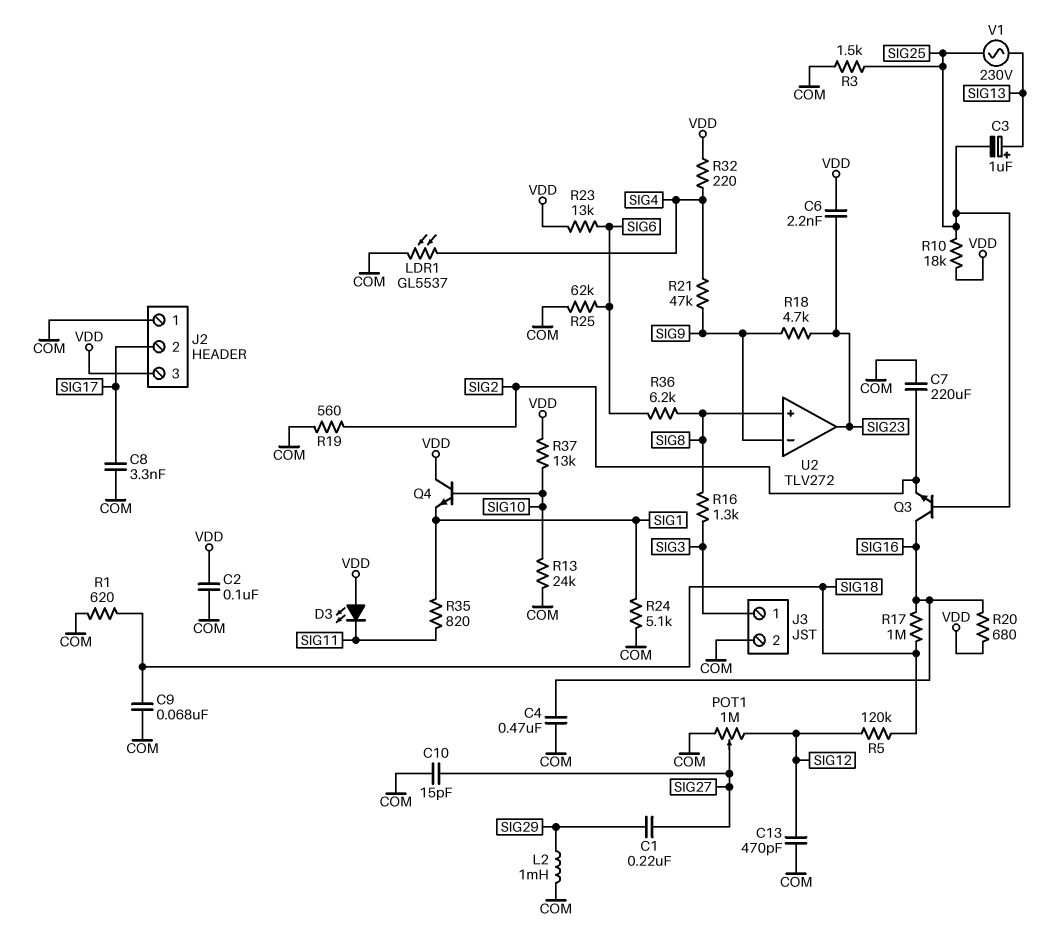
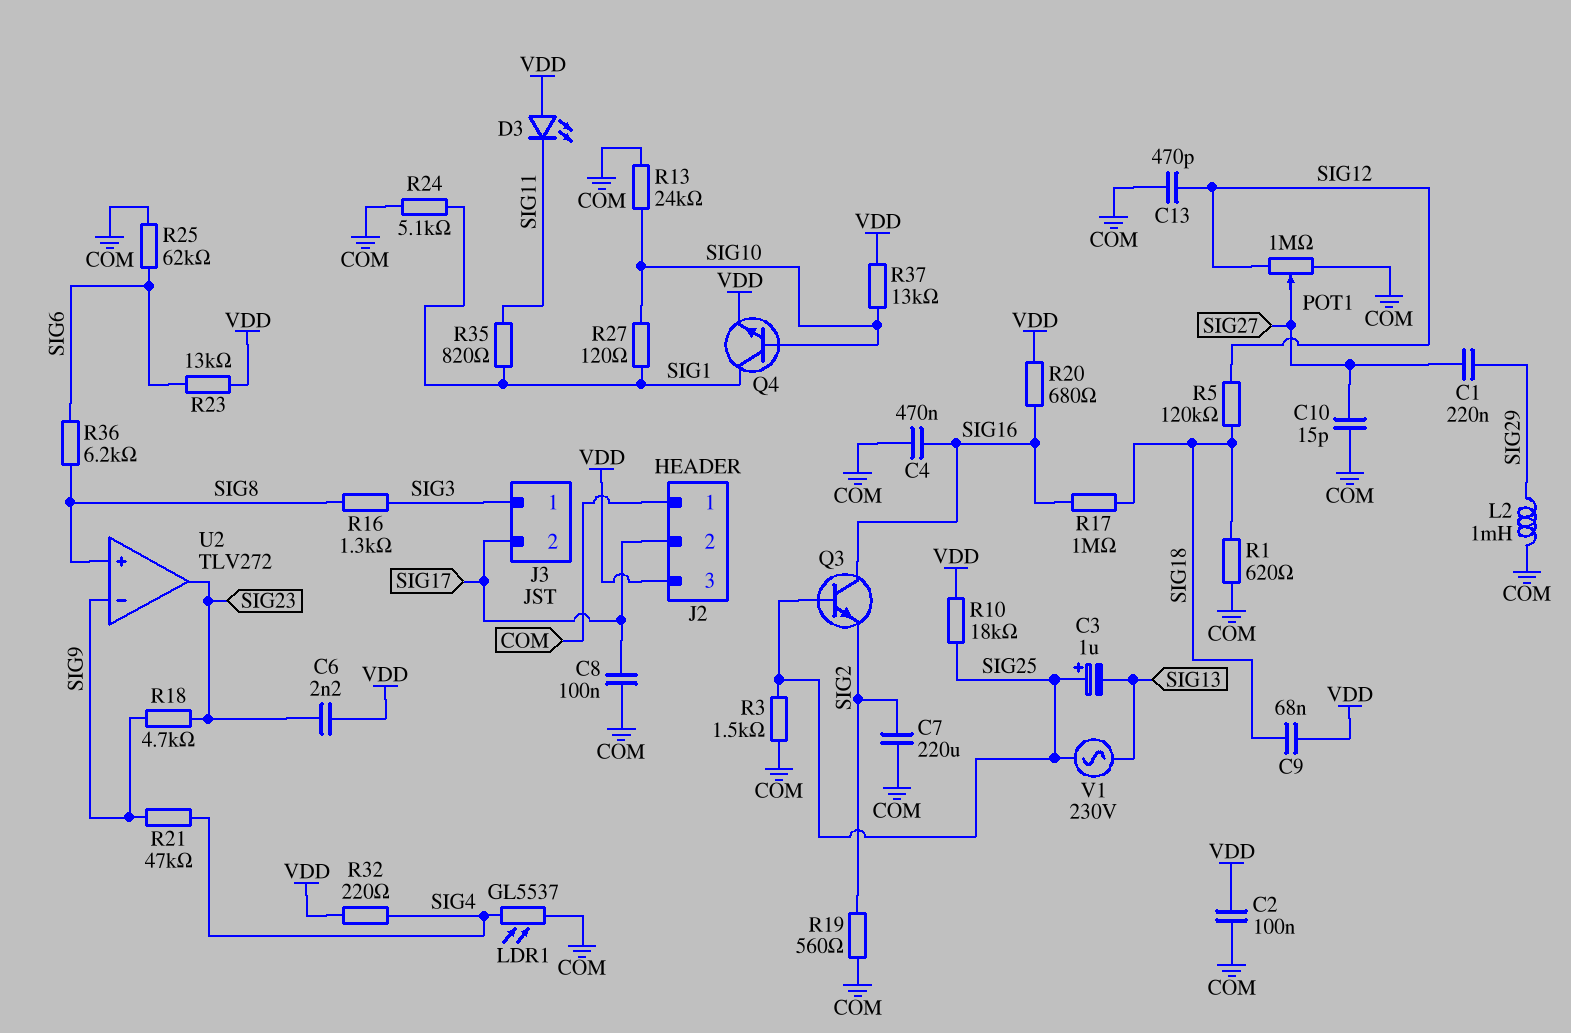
C3: 1uF (plus SIG13, minus SIG25) -> 1uF (plus SIG25, minus SIG13)
C8: 3.3nF (COM, SIG17) -> 100nF (COM, SIG17)
C9: 68nF (COM, SIG18) -> 68nF (SIG18, VDD)
J3 pin 2: COM -> SIG17
Q4: NPN (B SIG10, C VDD, E SIG1) -> NPN (B SIG10, C SIG1, E VDD)
R27: none -> 120 (SIG1, SIG10)

